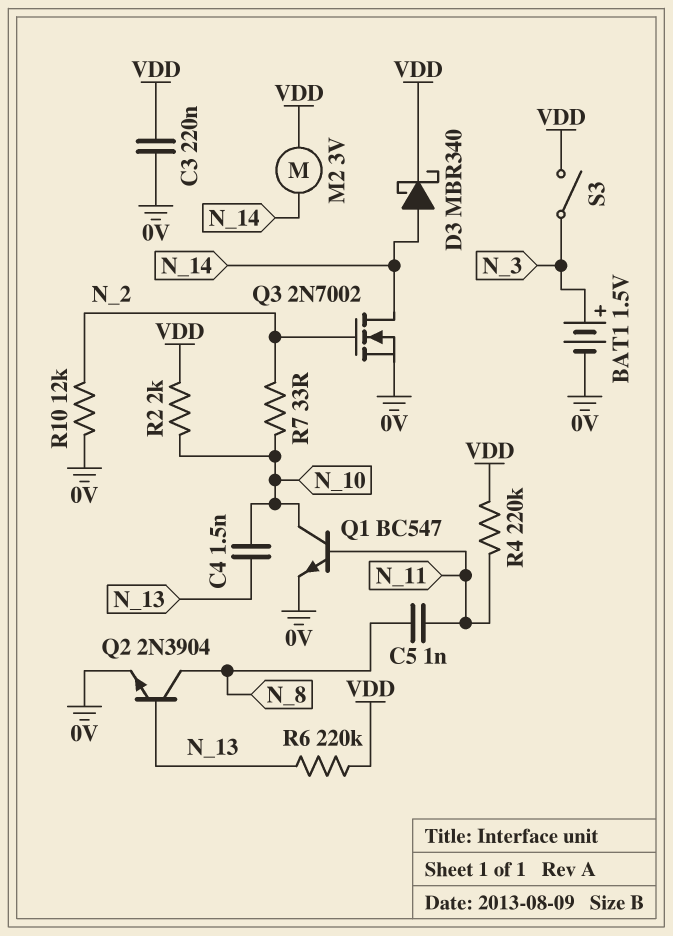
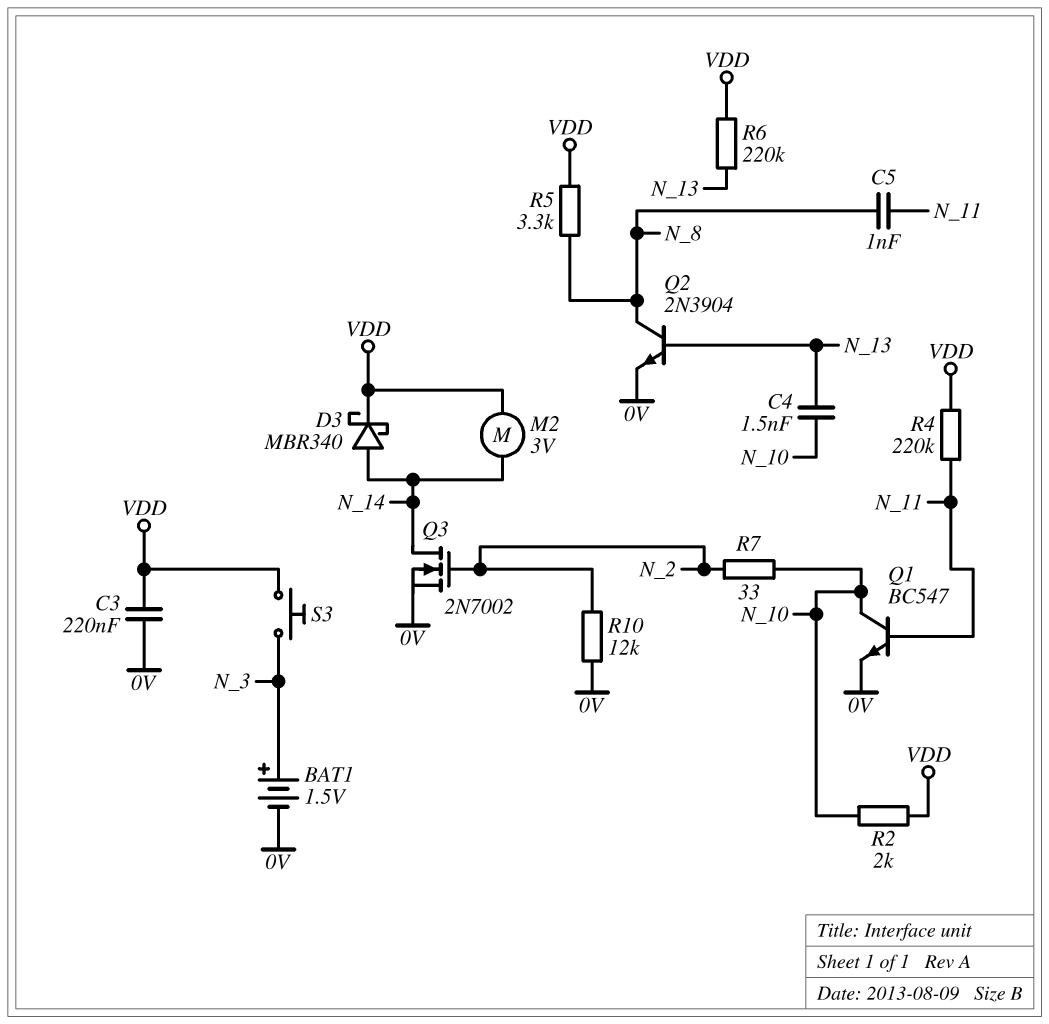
R5: none -> 3.3k (N_8, VDD)
S3: switch (N_3, VDD) -> button (N_3, VDD)

